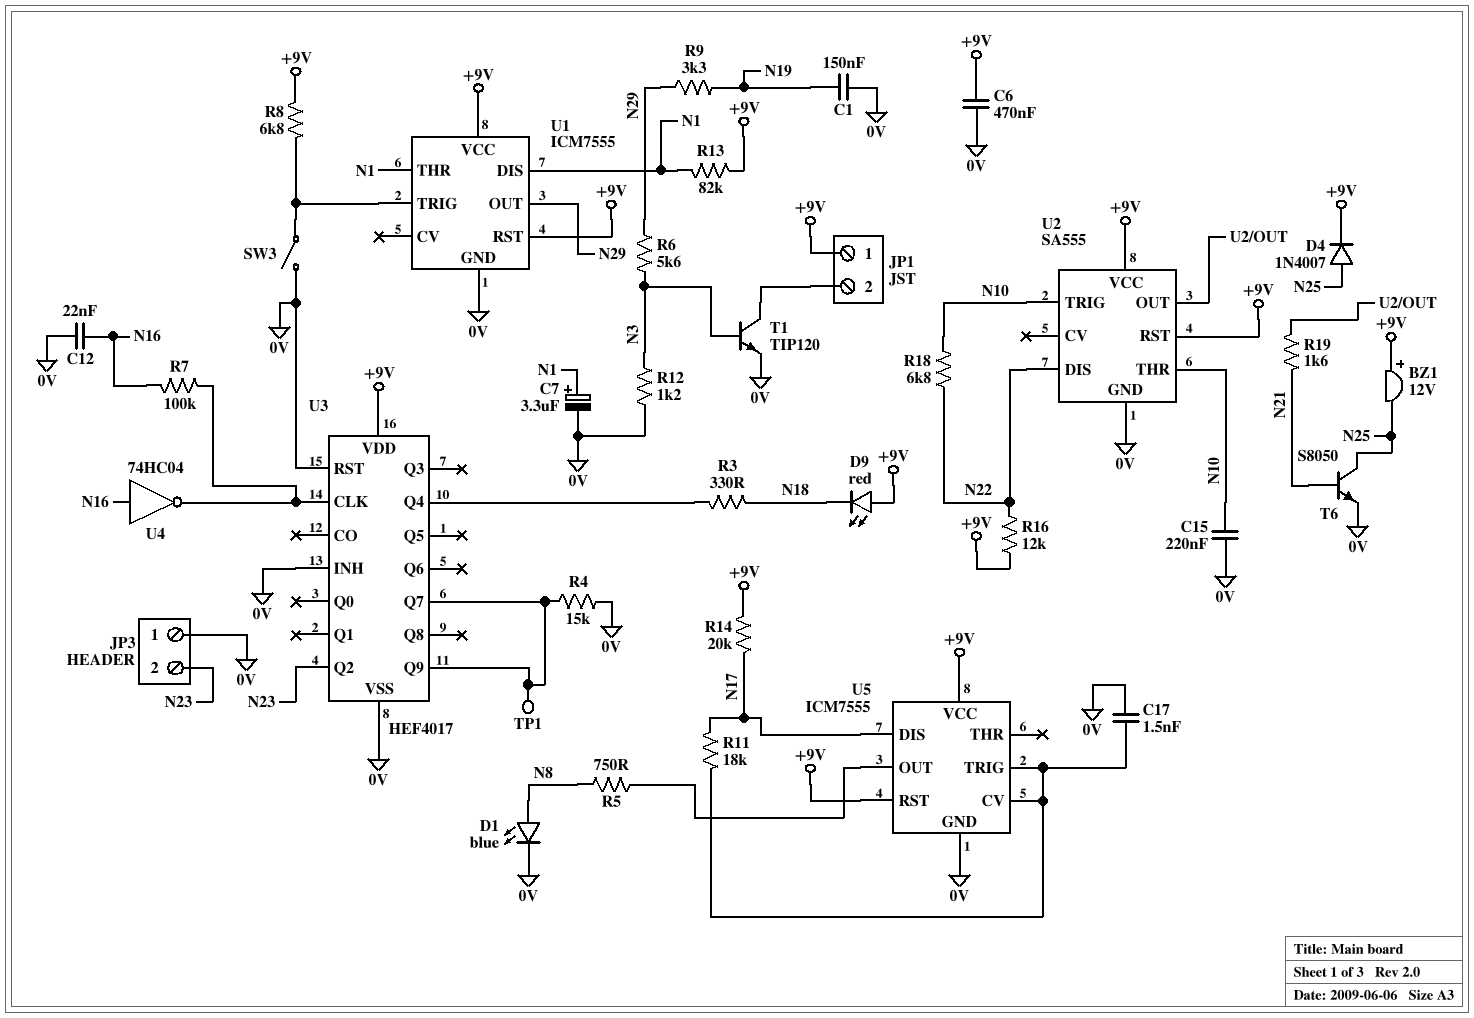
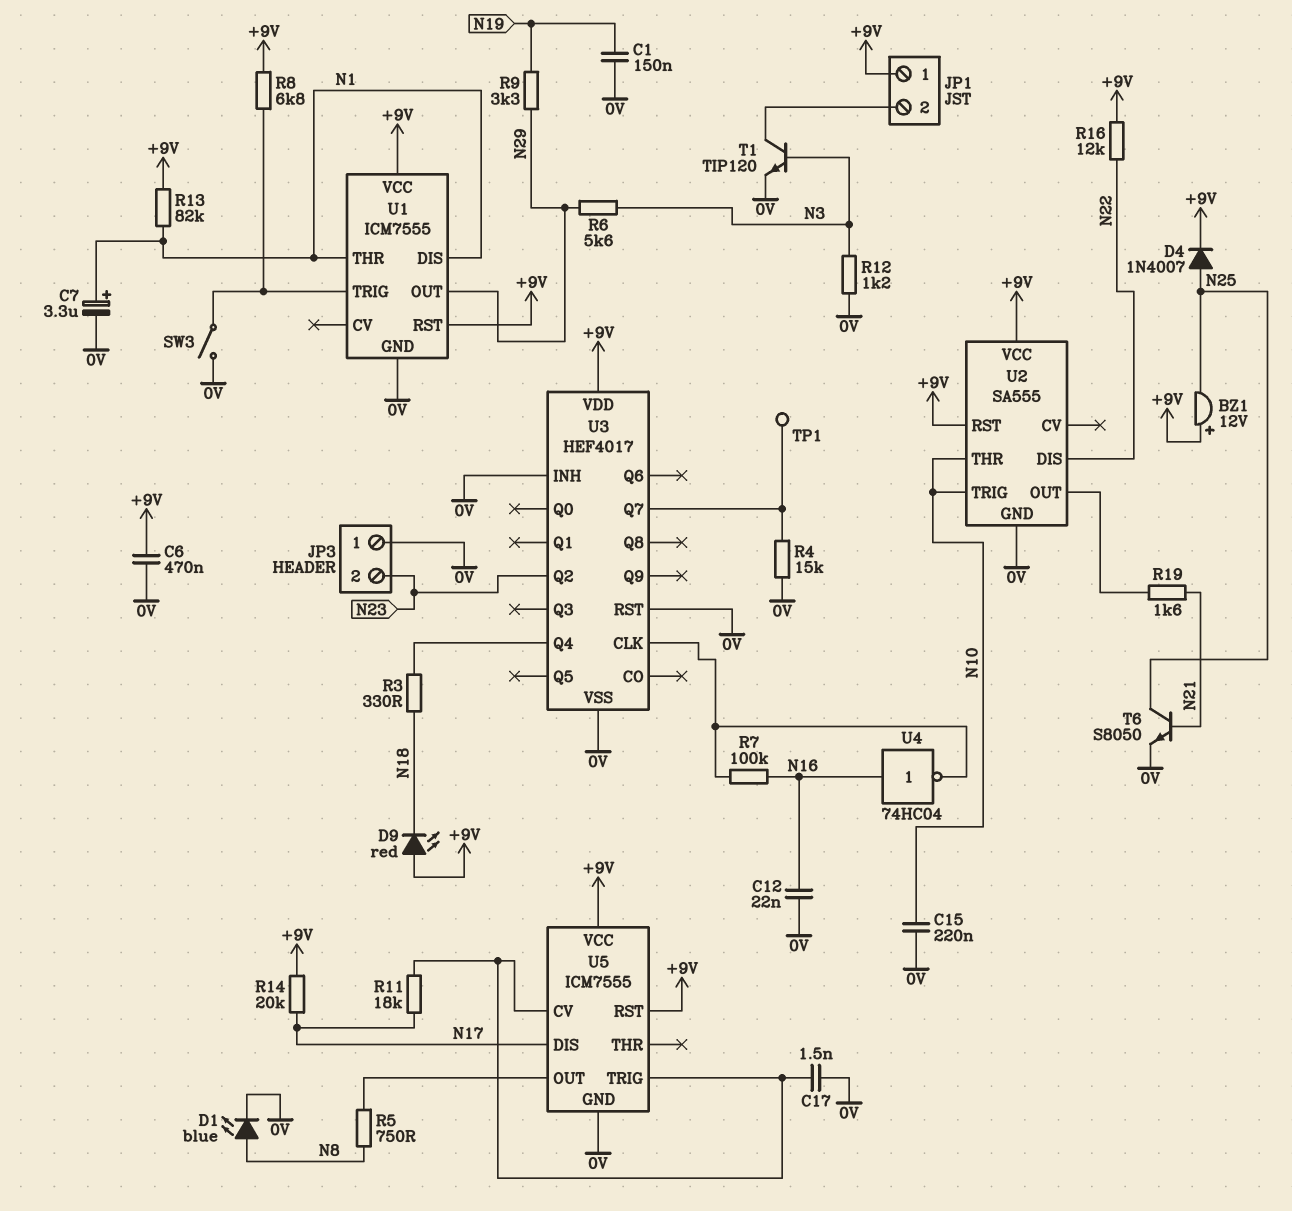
R18: 6.8k (N10, N22) -> none
U3 pin Q9: U3/Q7 -> none

